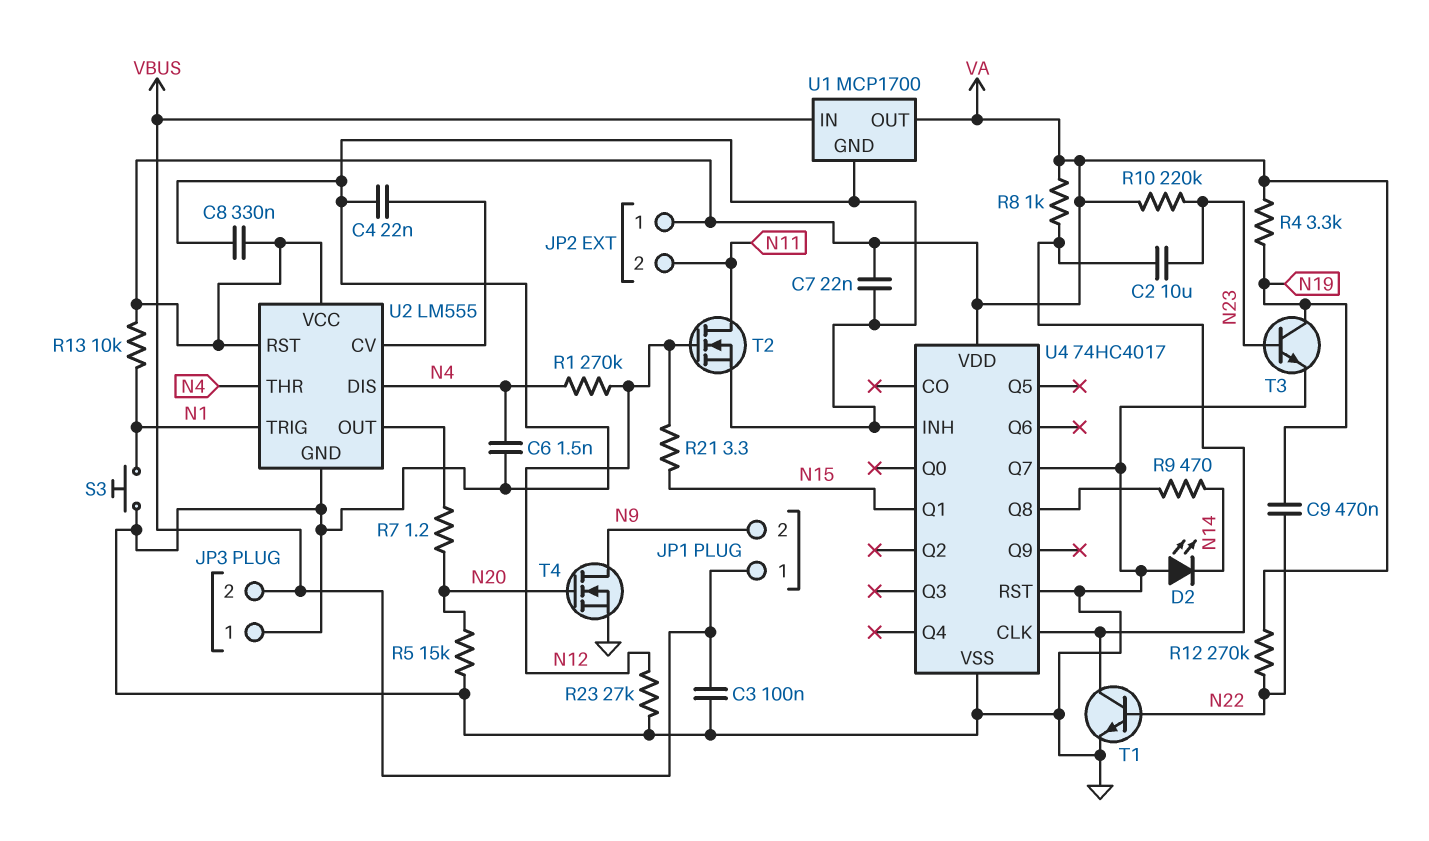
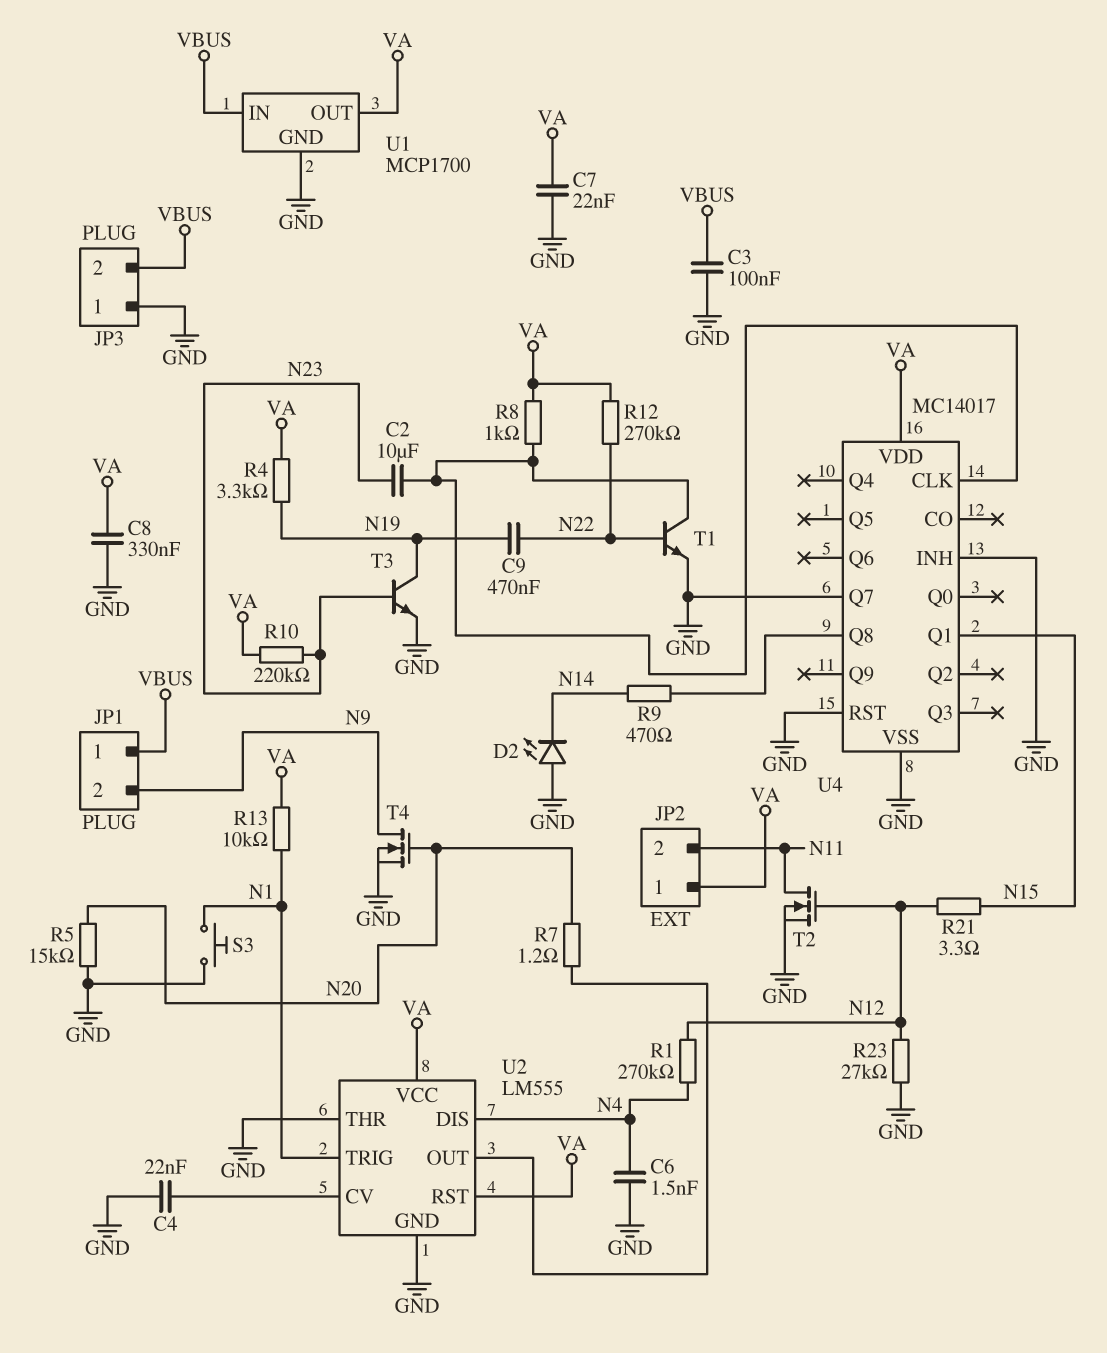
U2 pin THR: N4 -> GND
U4: 74HC4017 -> MC14017

